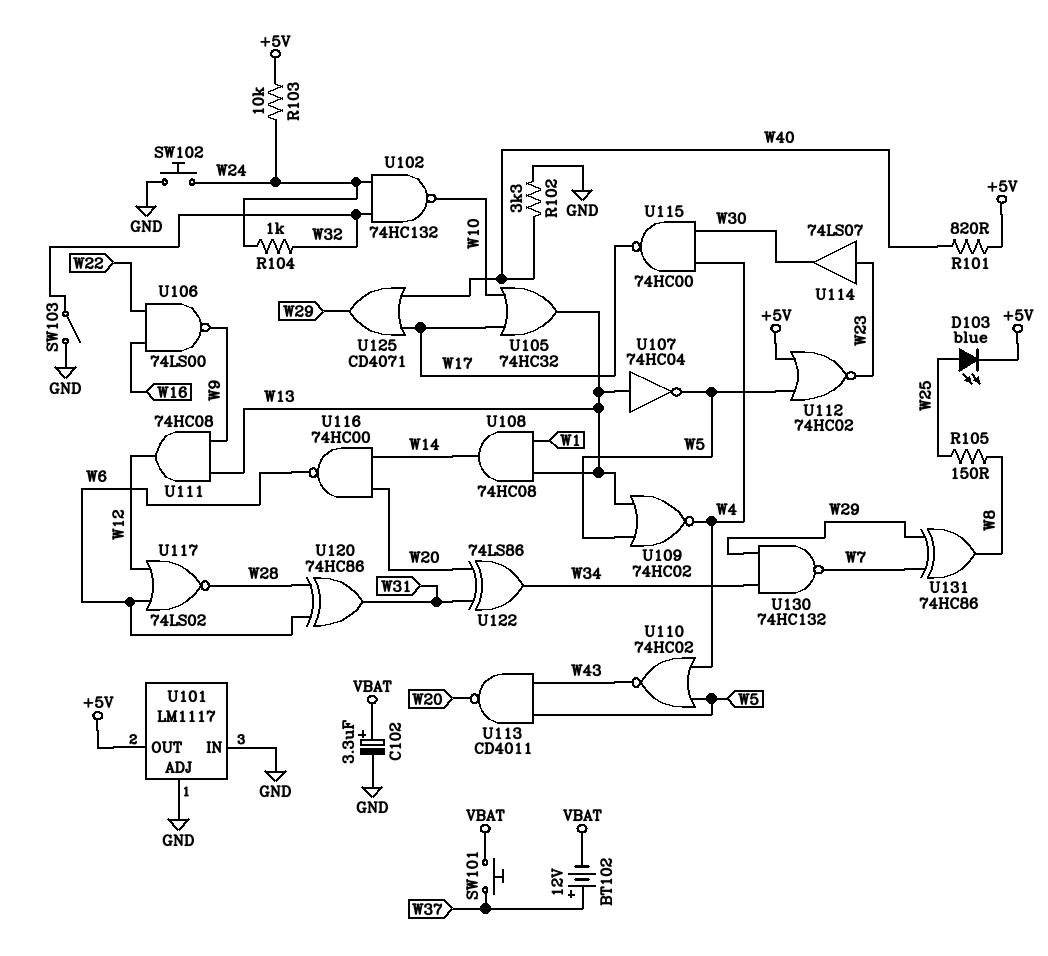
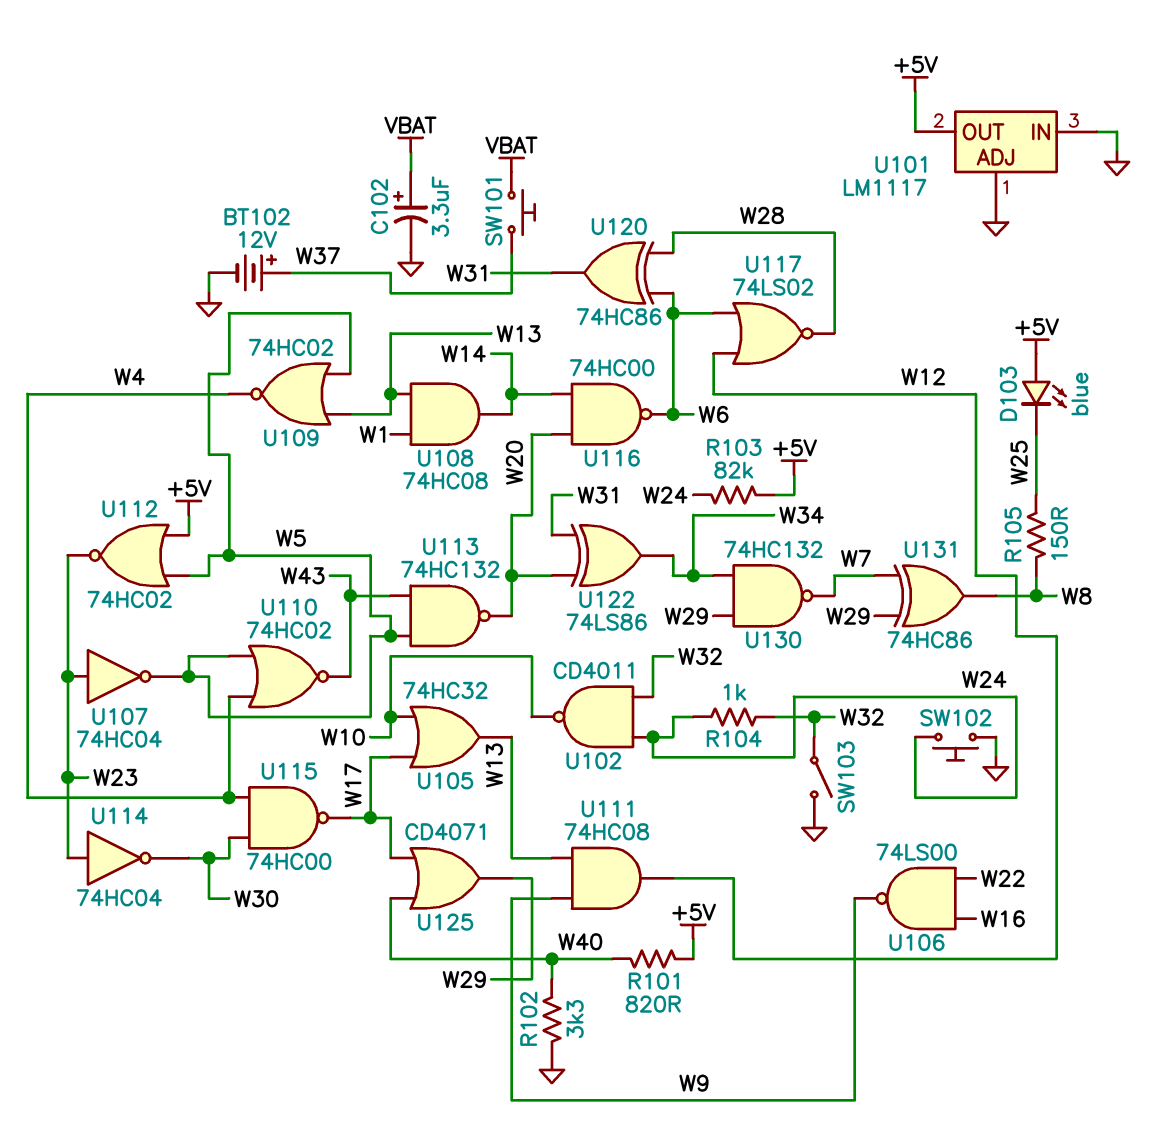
BT102: 12V (plus W37, minus VBAT) -> 12V (plus W37, minus GND)
D103: LED blue (A W25, K +5V) -> LED blue (A +5V, K W25)
R103: 10k (+5V, W24) -> 82k (+5V, W24)
U102: NAND 74HC132 (in W24, in W32, out W10) -> NAND CD4011 (in W24, in W32, out W10)
U107: NOT 74HC04 (in W13, out W5) -> NOT 74HC04 (in W23, out W5)
U113: NAND CD4011 (in W5, in W43, out W20) -> NAND 74HC132 (in W5, in W43, out W20)
U114: buffer 74LS07 (in W23, out W30) -> NOT 74HC04 (in W23, out W30)

